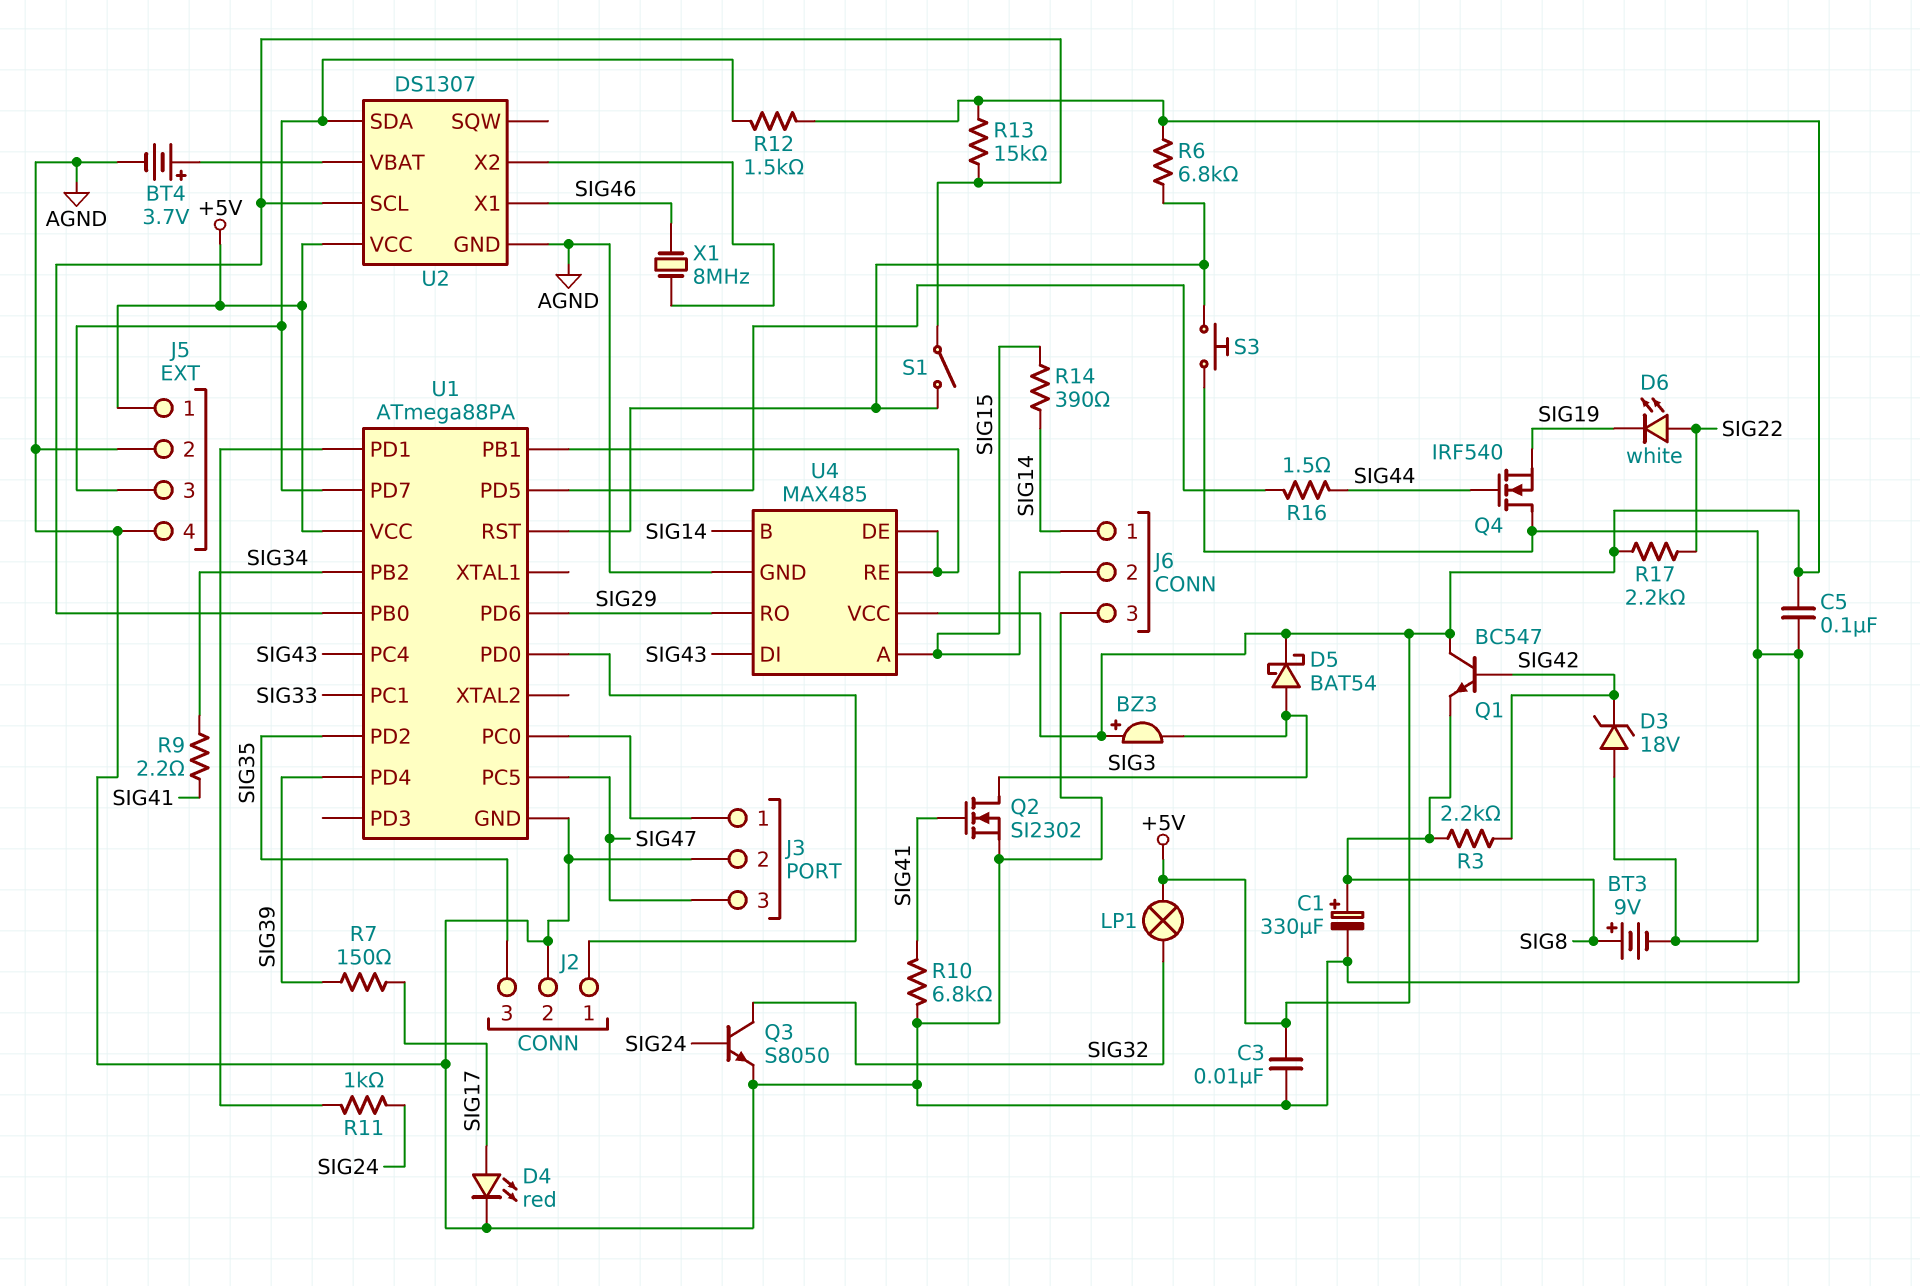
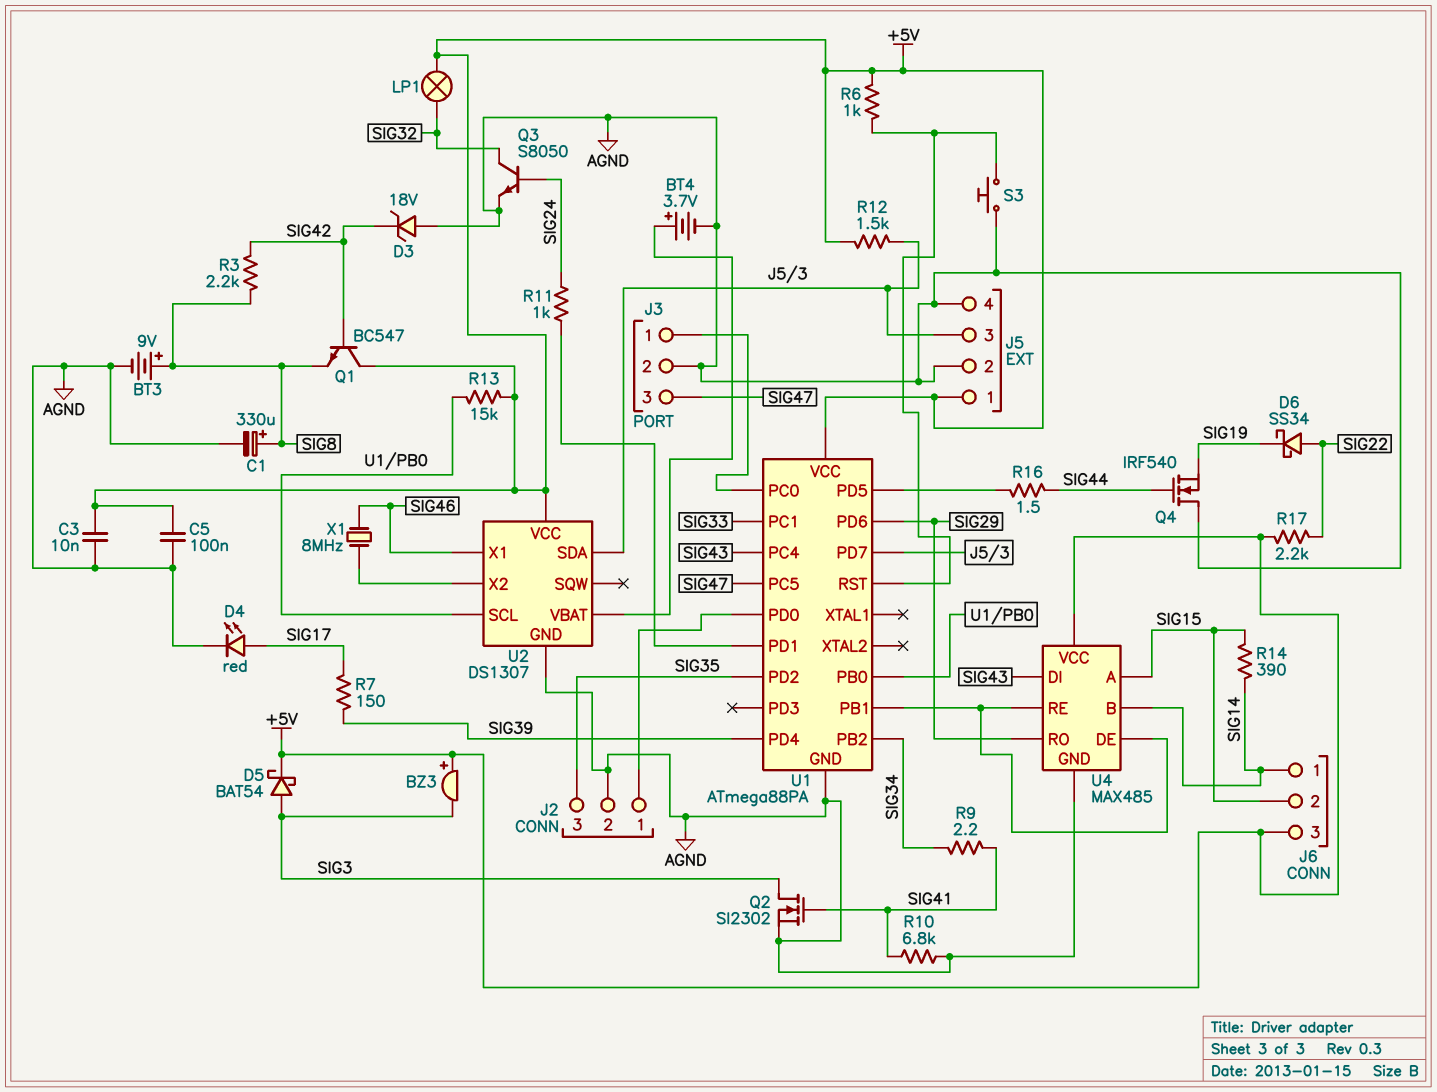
D6: LED white (A SIG22, K SIG19) -> schottky SS34 (A SIG22, K SIG19)
J6 pin 3: AGND -> +5V
R6: 6.8k (+5V, U1/RST) -> 1k (+5V, U1/RST)
S1: switch (U1/PB0, U1/RST) -> none

